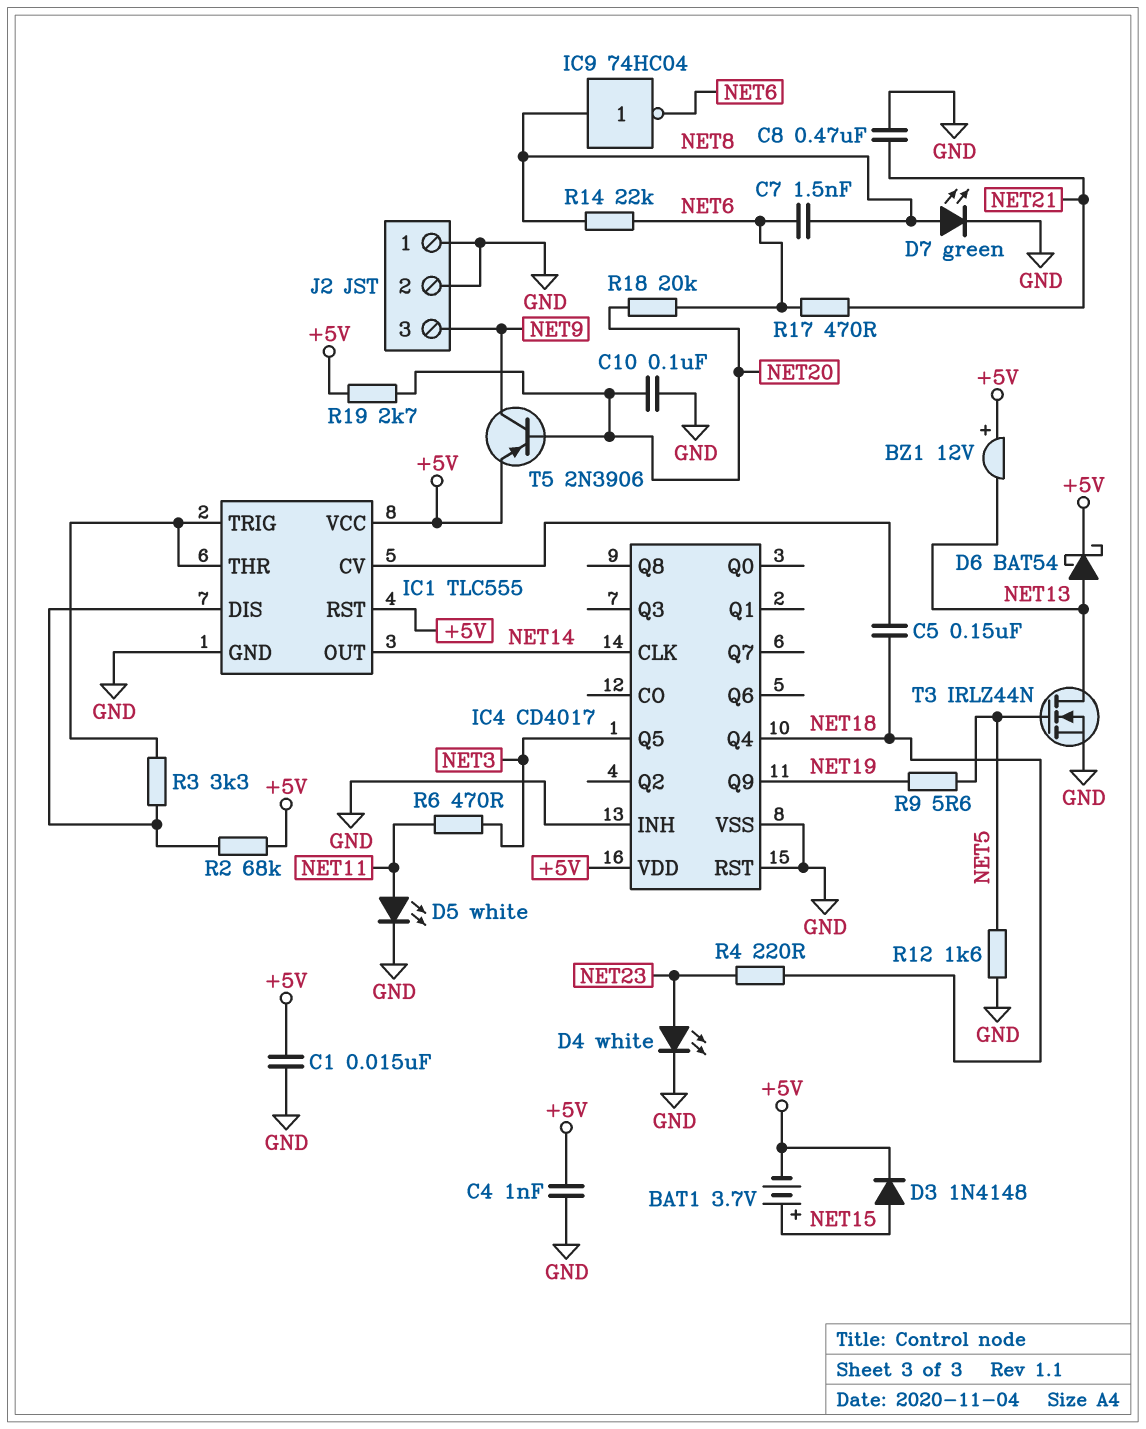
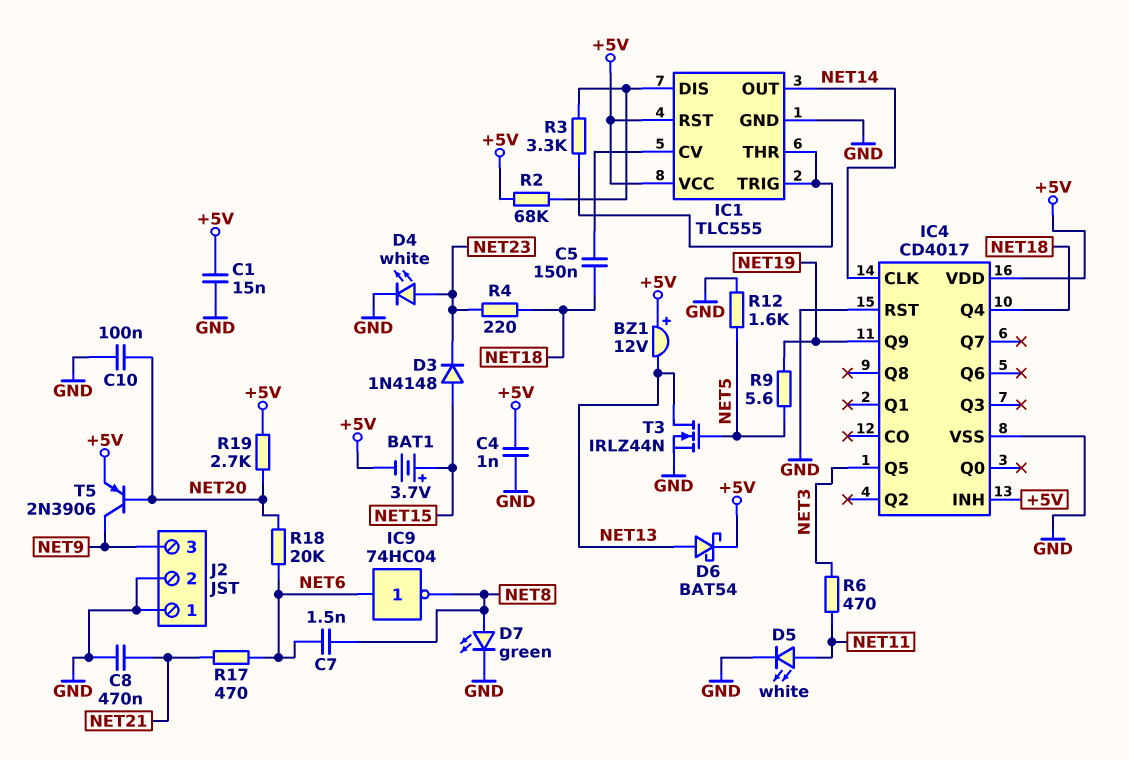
D3: diode 1N4148 (A NET15, K +5V) -> diode 1N4148 (A NET15, K NET23)
IC4 pin INH: GND -> +5V
IC9: NOT 74HC04 (in NET8, out NET6) -> NOT 74HC04 (in NET6, out NET8)
R14: 22k (NET6, NET8) -> none

